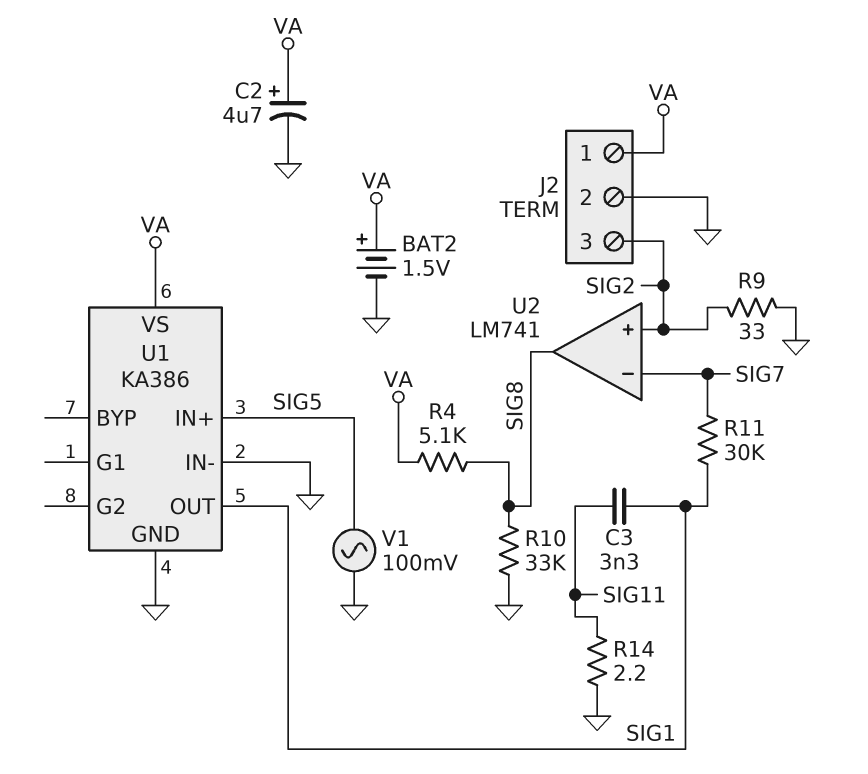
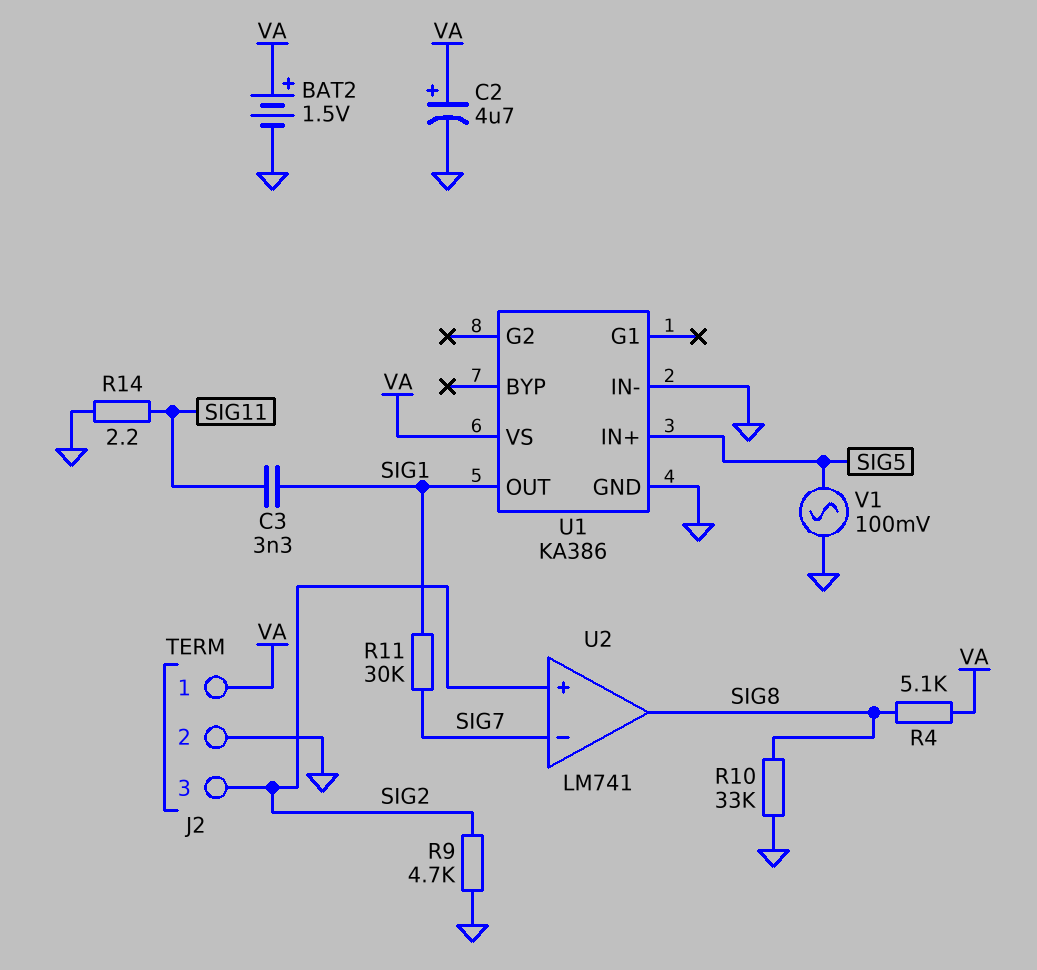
R9: 33 (GND, SIG2) -> 4.7k (GND, SIG2)

